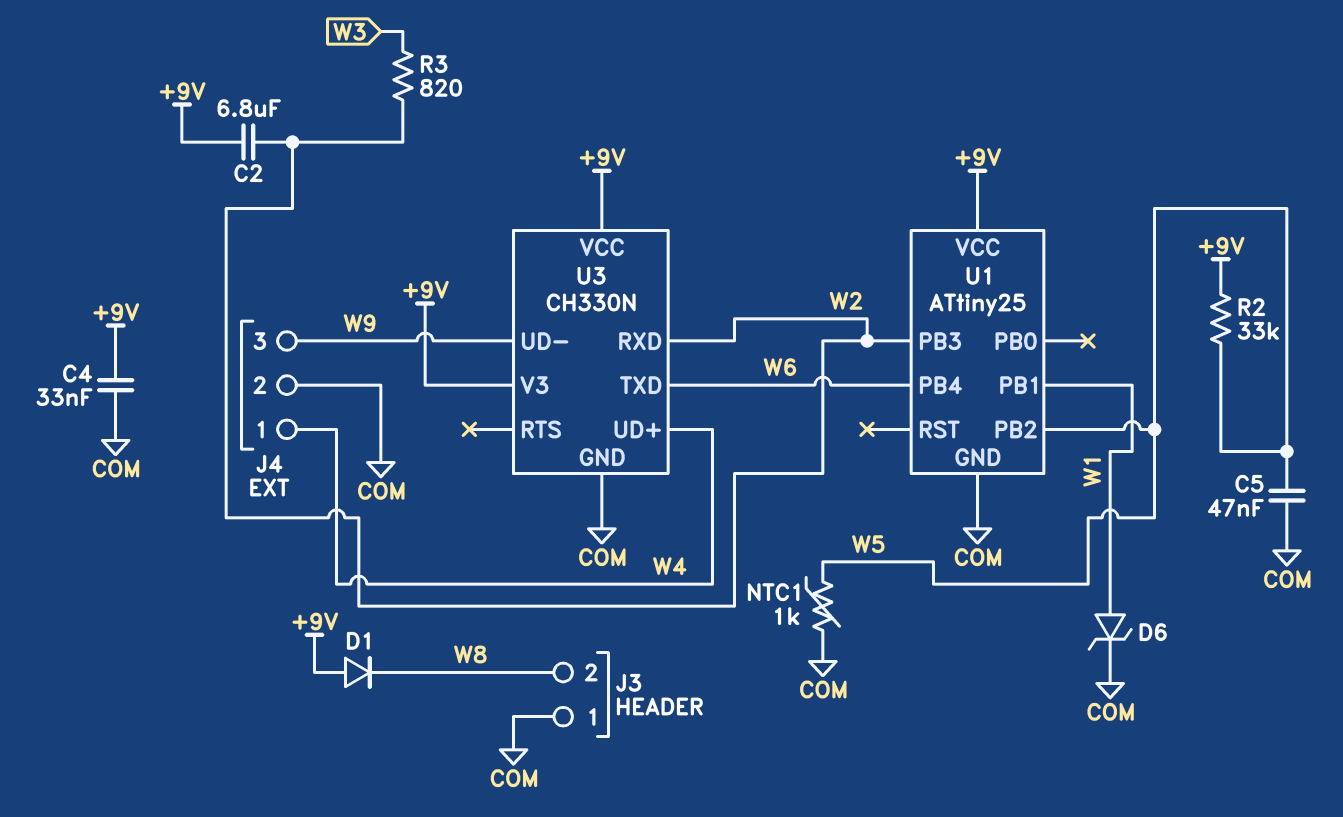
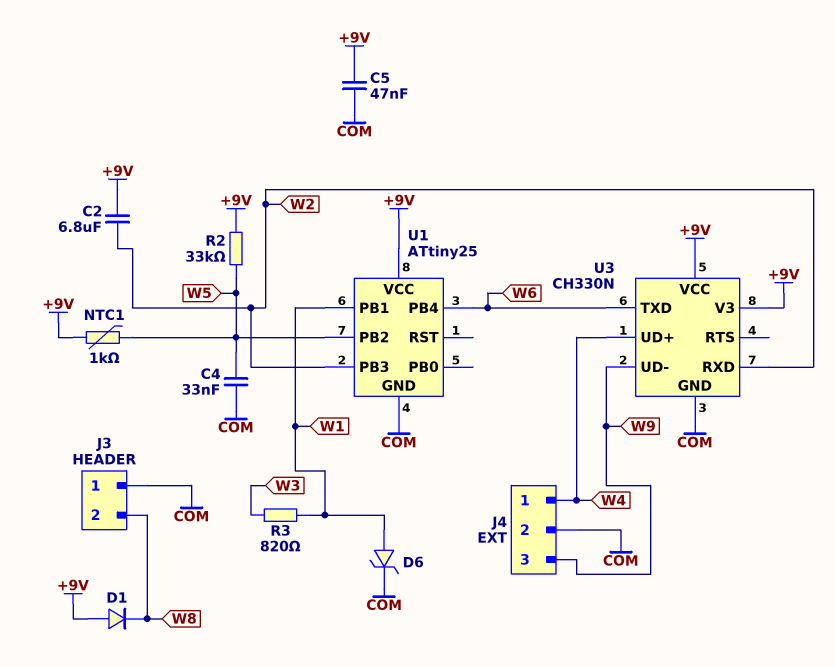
C4: 33nF (+9V, COM) -> 33nF (COM, W5)
C5: 47nF (COM, W5) -> 47nF (+9V, COM)
NTC1: 1k (COM, W5) -> 1k (+9V, W5)
R3: 820 (W2, W3) -> 820 (W1, W3)

